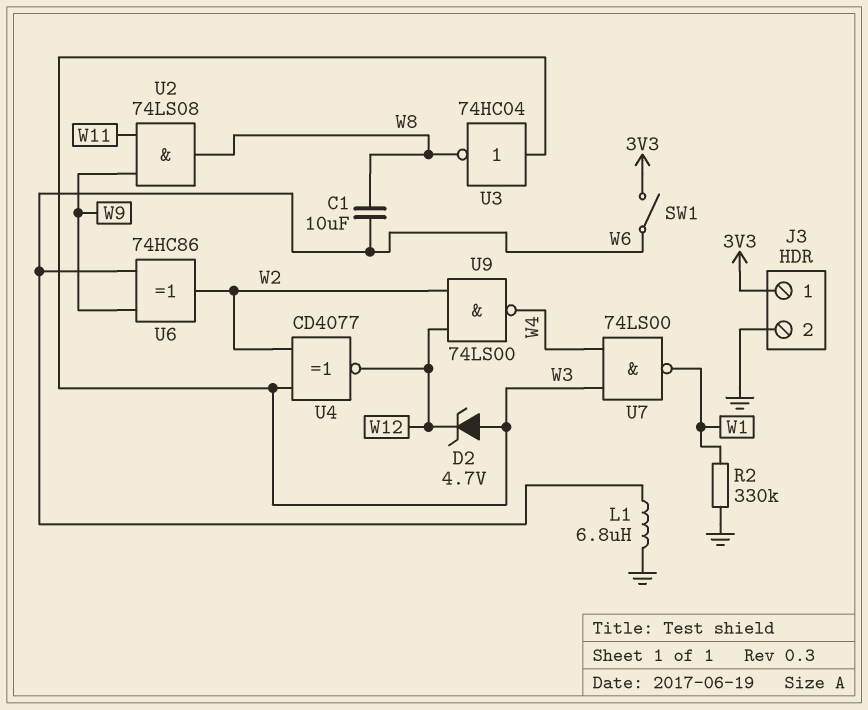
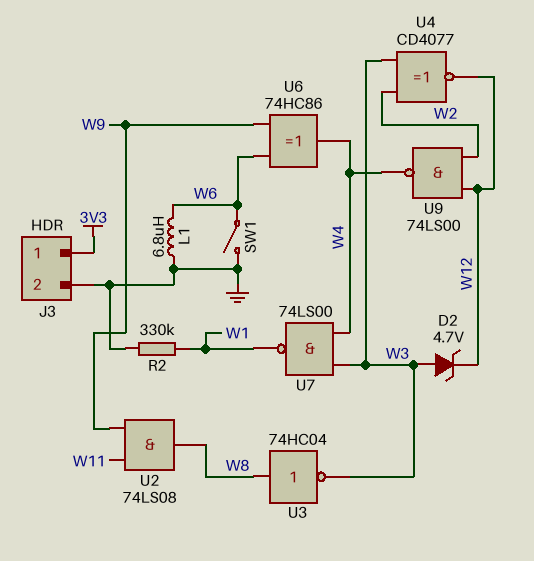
C1: 10uF (W6, W8) -> none
SW1: switch (3V3, W6) -> switch (GND, W6)
U3: NOT 74HC04 (in W3, out W8) -> NOT 74HC04 (in W8, out W3)
U6: XOR 74HC86 (in W6, in W9, out W2) -> XOR 74HC86 (in W6, in W9, out W4)

